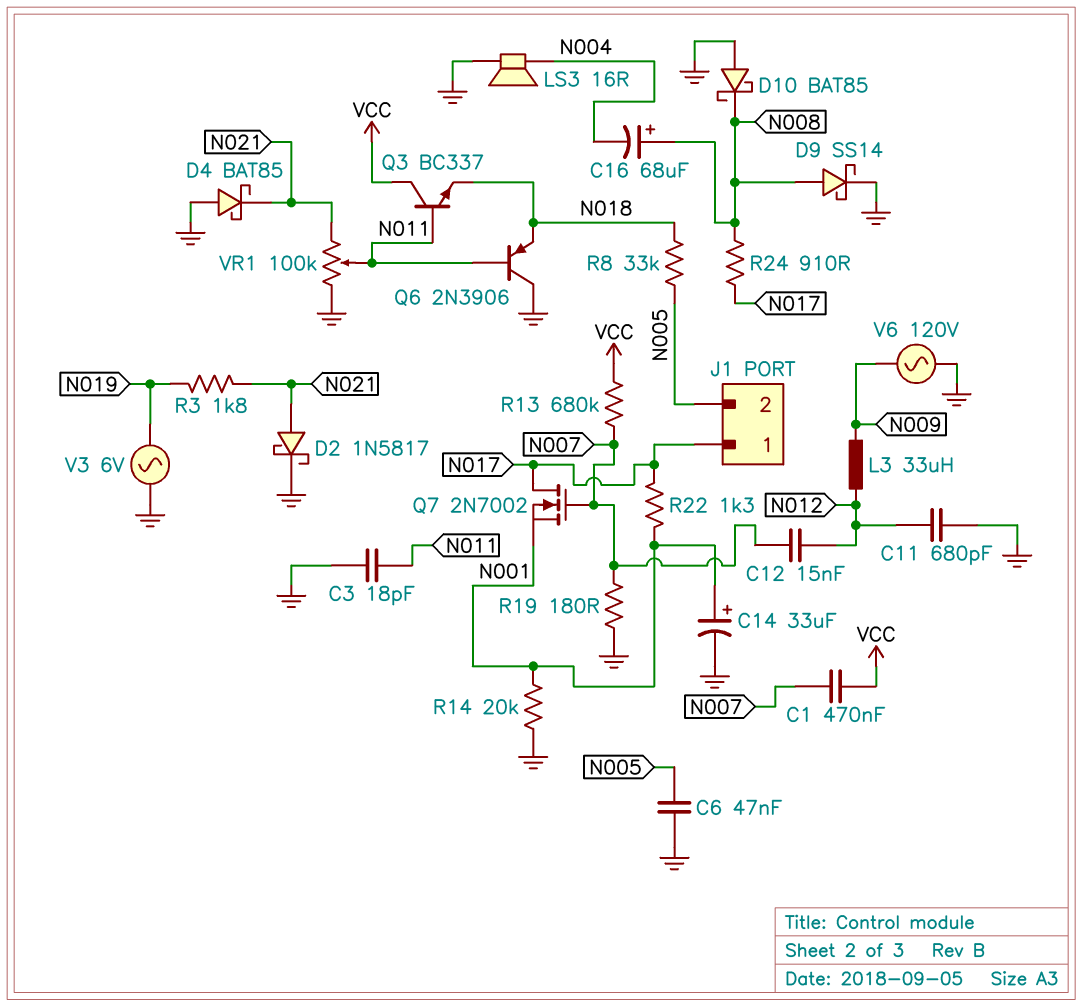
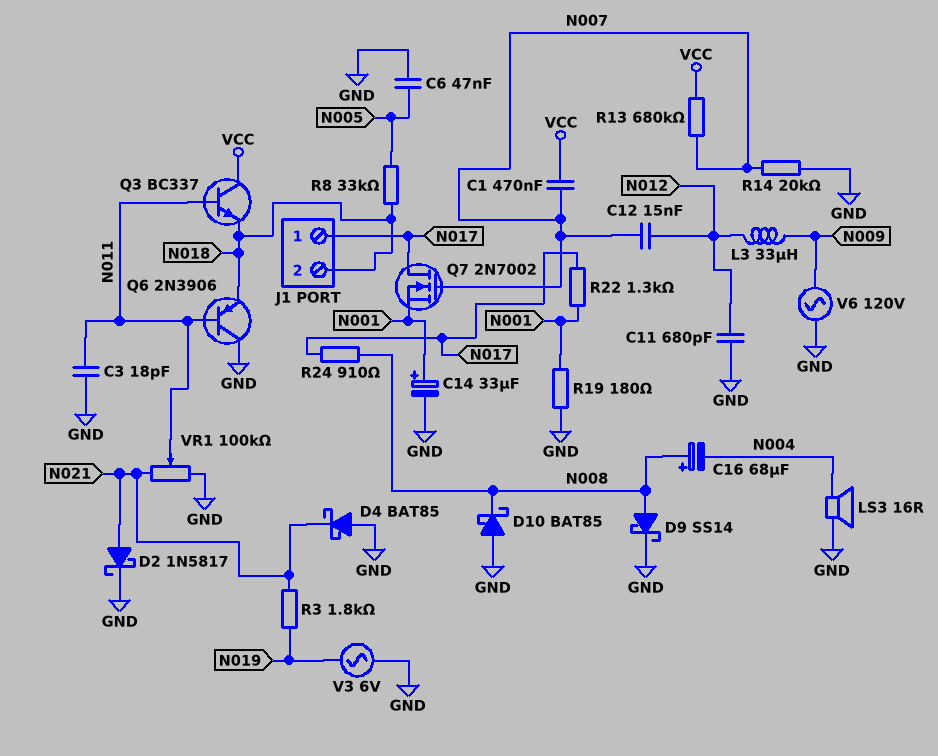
J1 pin 2: N005 -> N018
R14: 20k (GND, N001) -> 20k (GND, N007)
R19: 180 (GND, N007) -> 180 (GND, N001)

